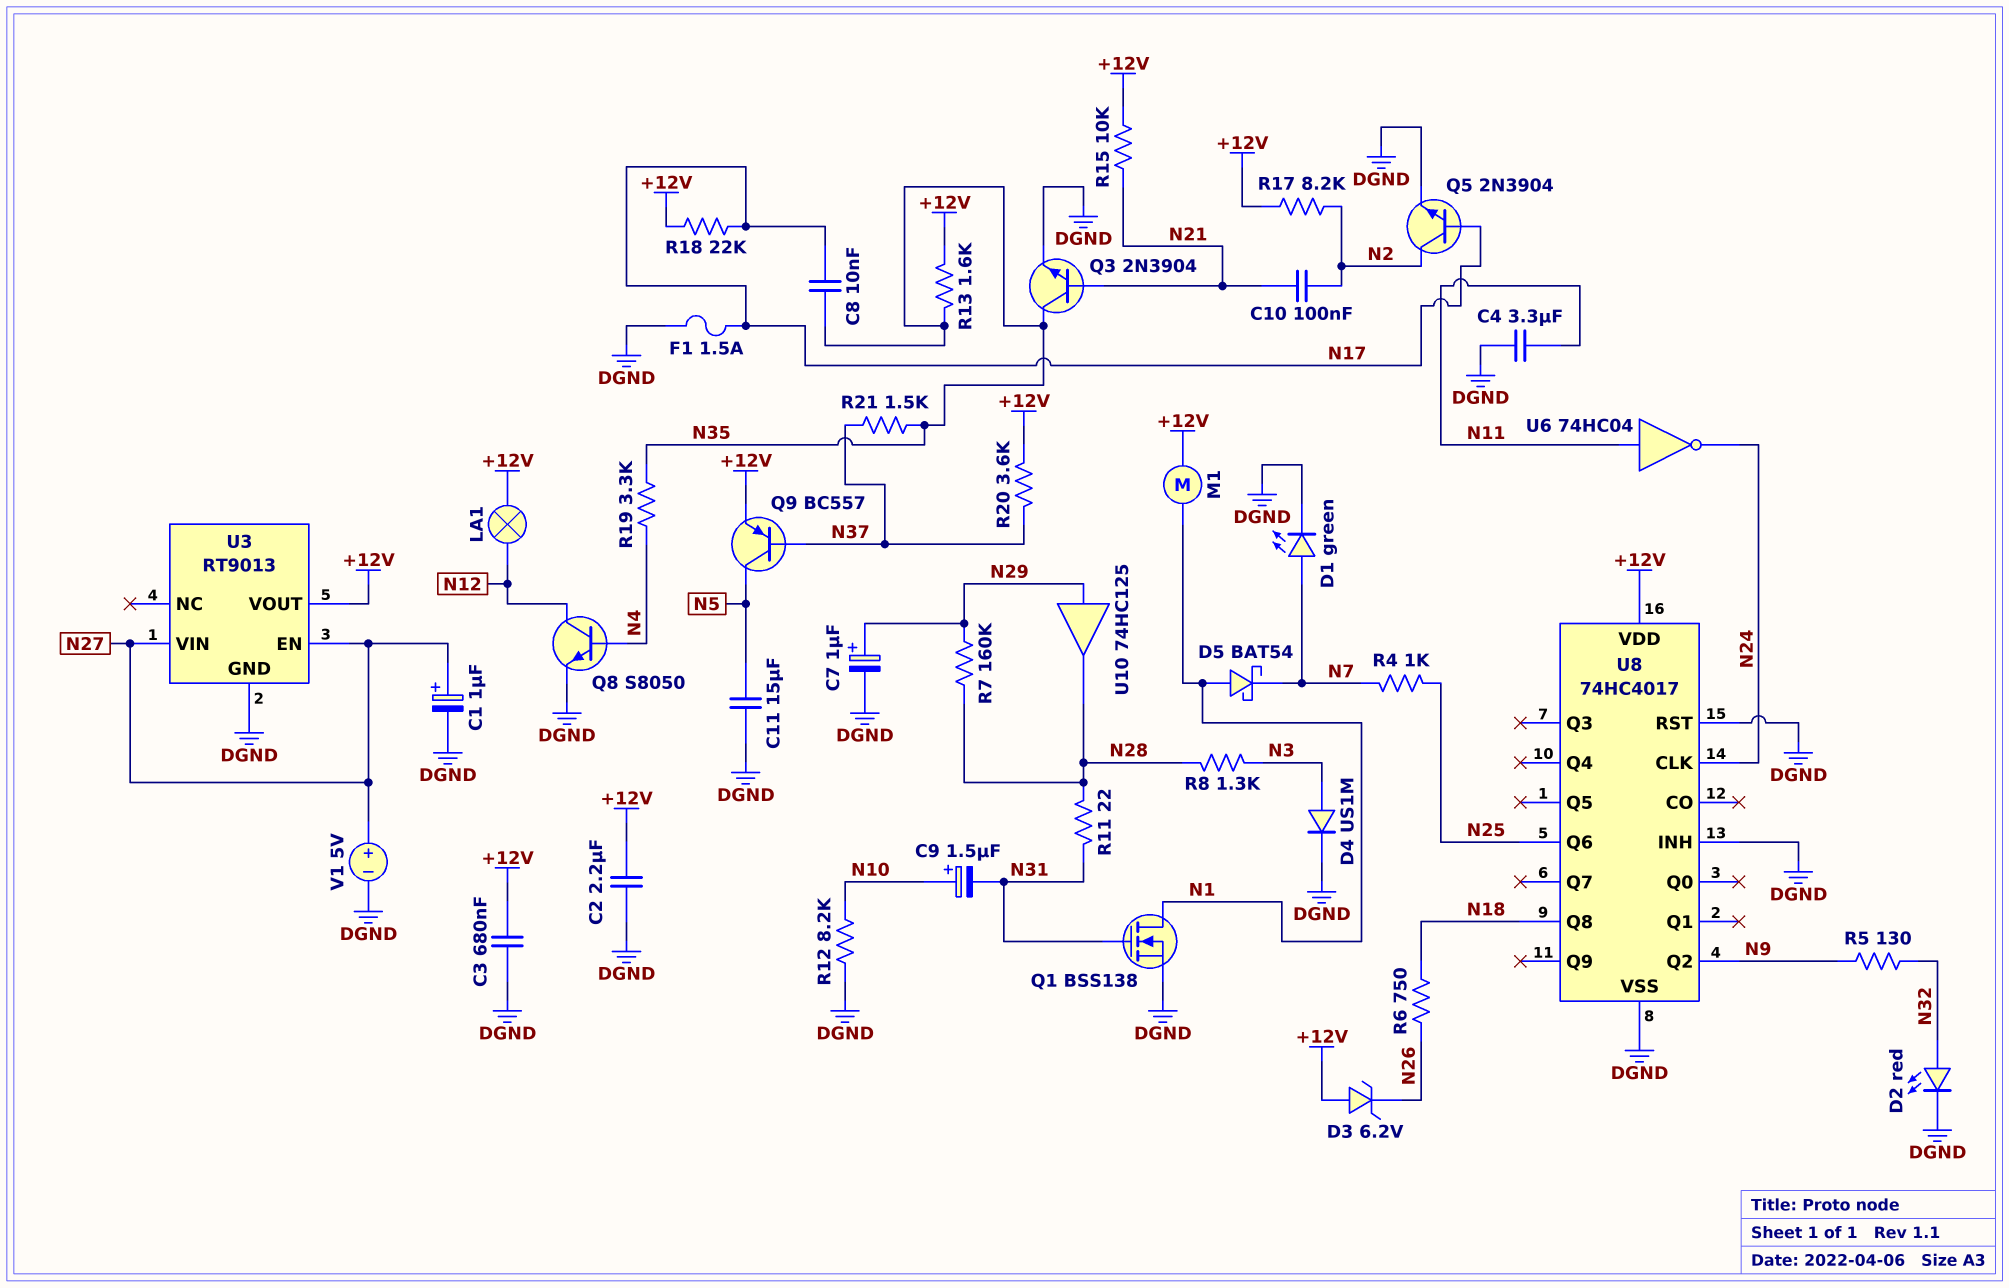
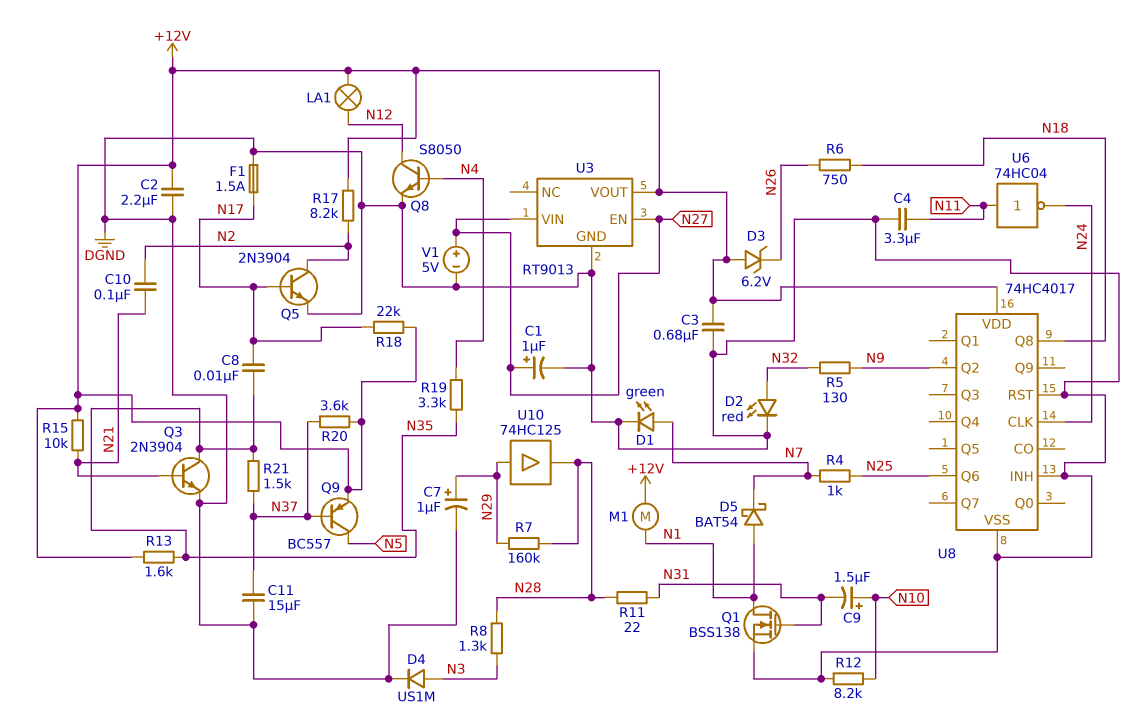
C11: 15uF (DGND, N5) -> 15uF (DGND, N37)

